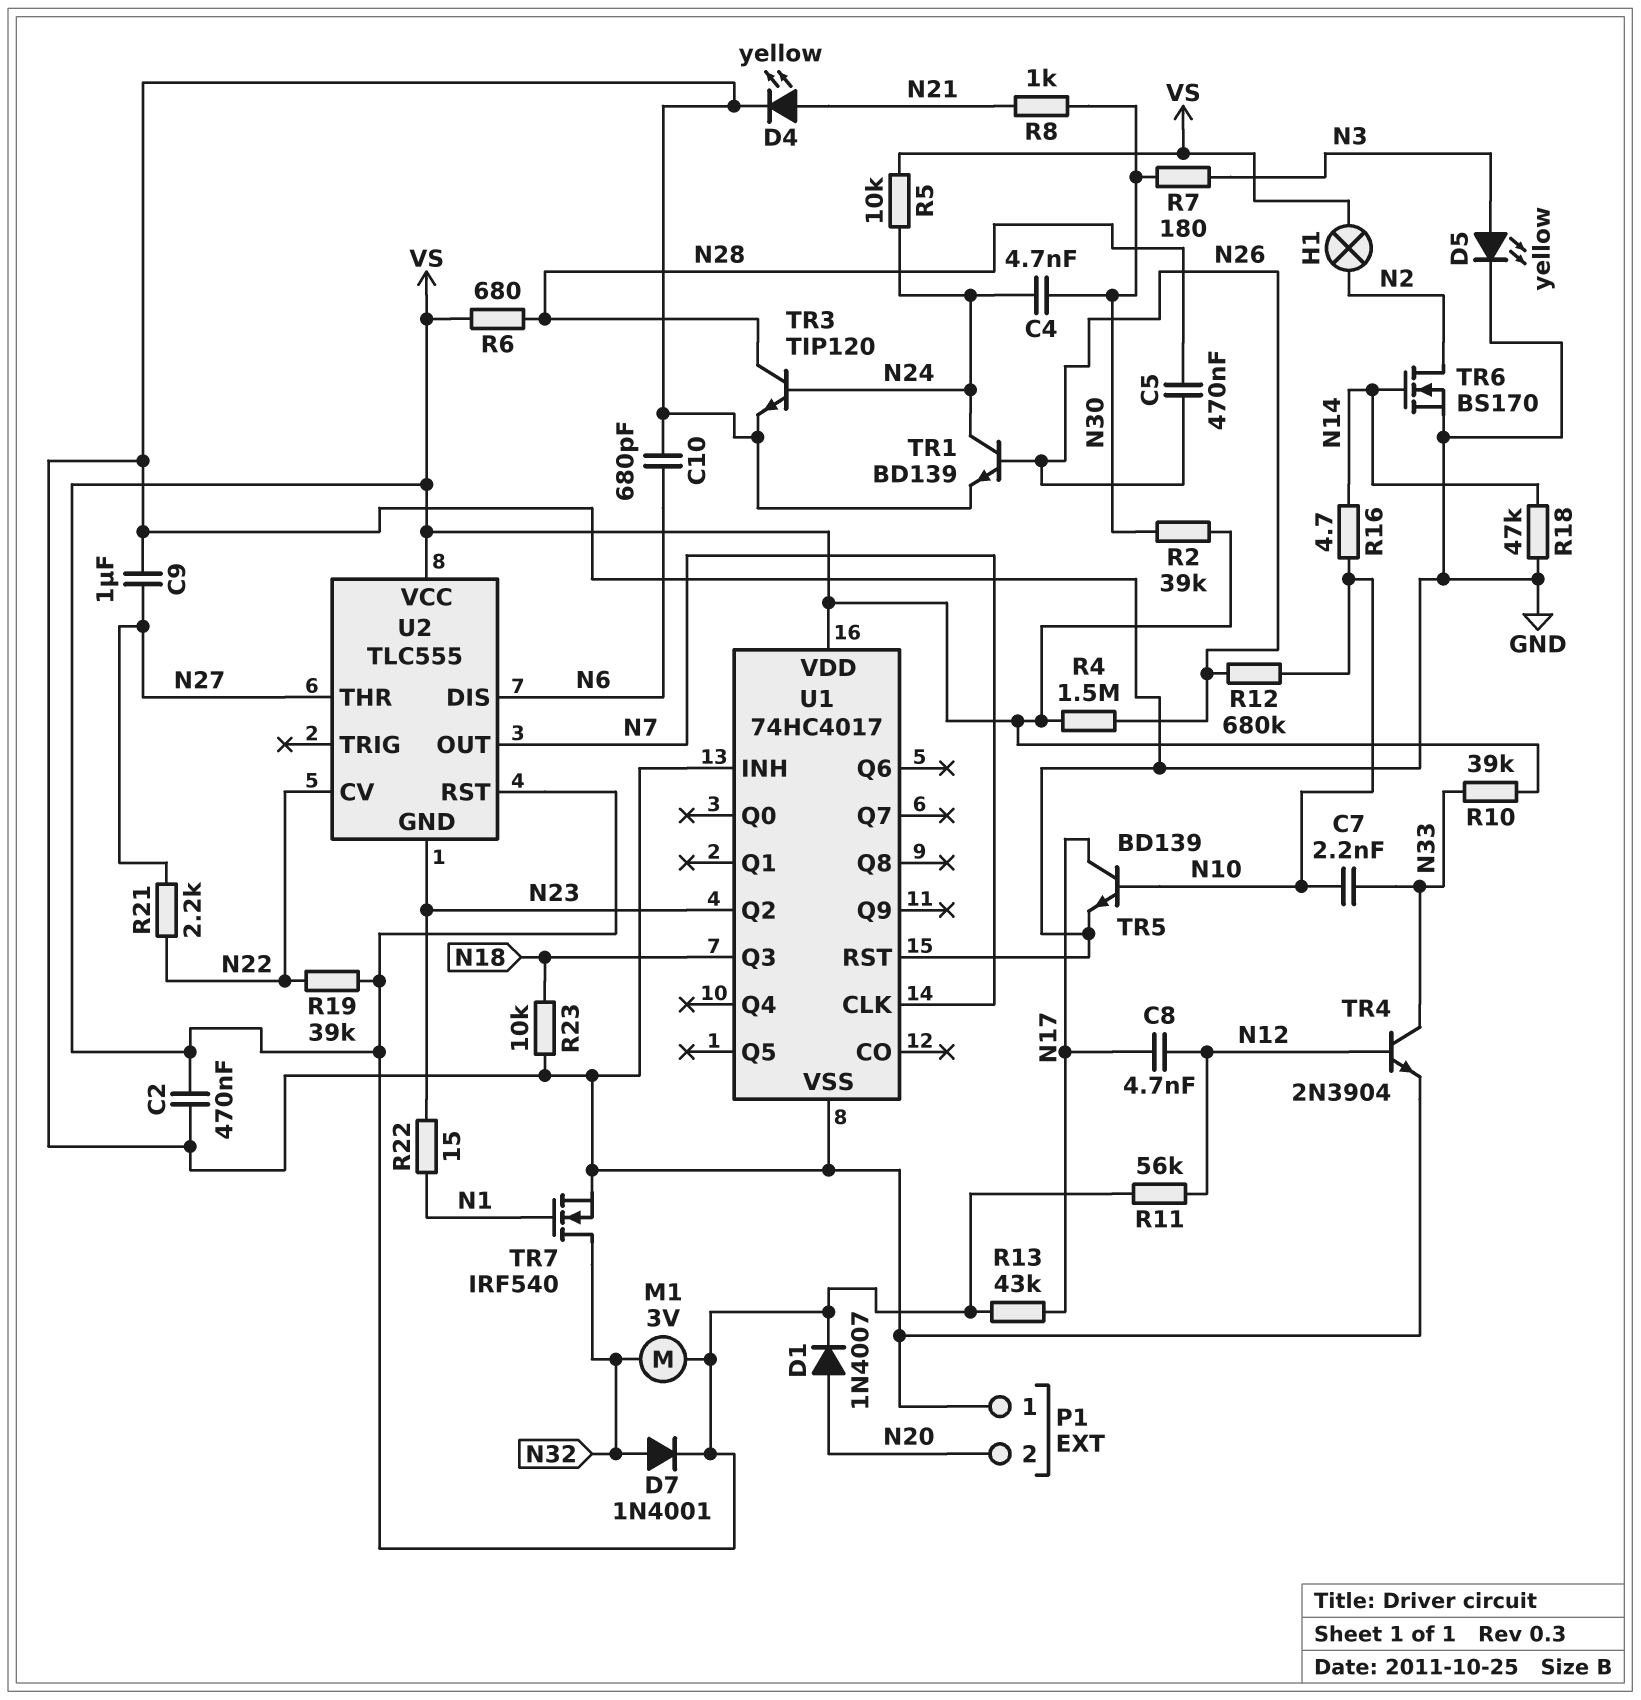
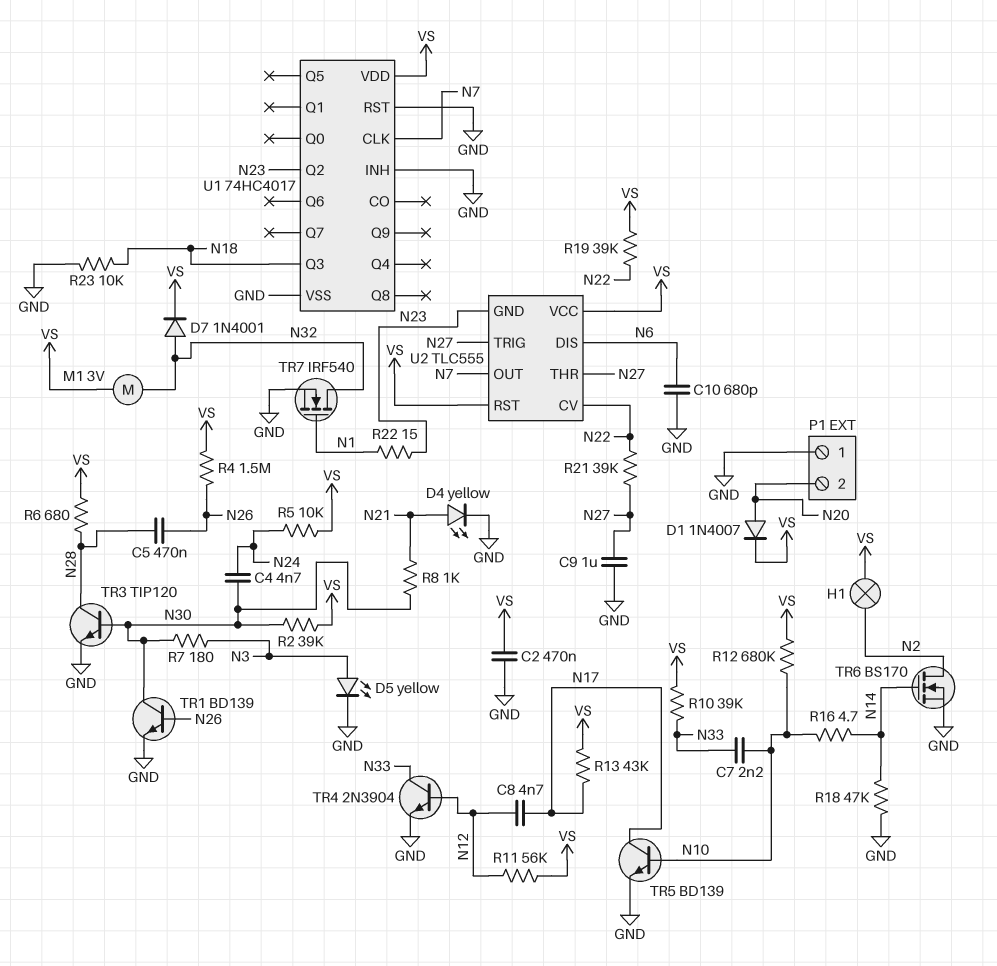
R12: 680k (N10, N26) -> 680k (N10, VS)
R21: 2.2k (N22, N27) -> 39k (N22, N27)
TR1: NPN BD139 (B N26, C N24, E GND) -> NPN BD139 (B N26, C N30, E GND)
TR3: NPN TIP120 (B N24, C N28, E GND) -> NPN TIP120 (B N30, C N28, E GND)
U2 pin TRIG: none -> N27

